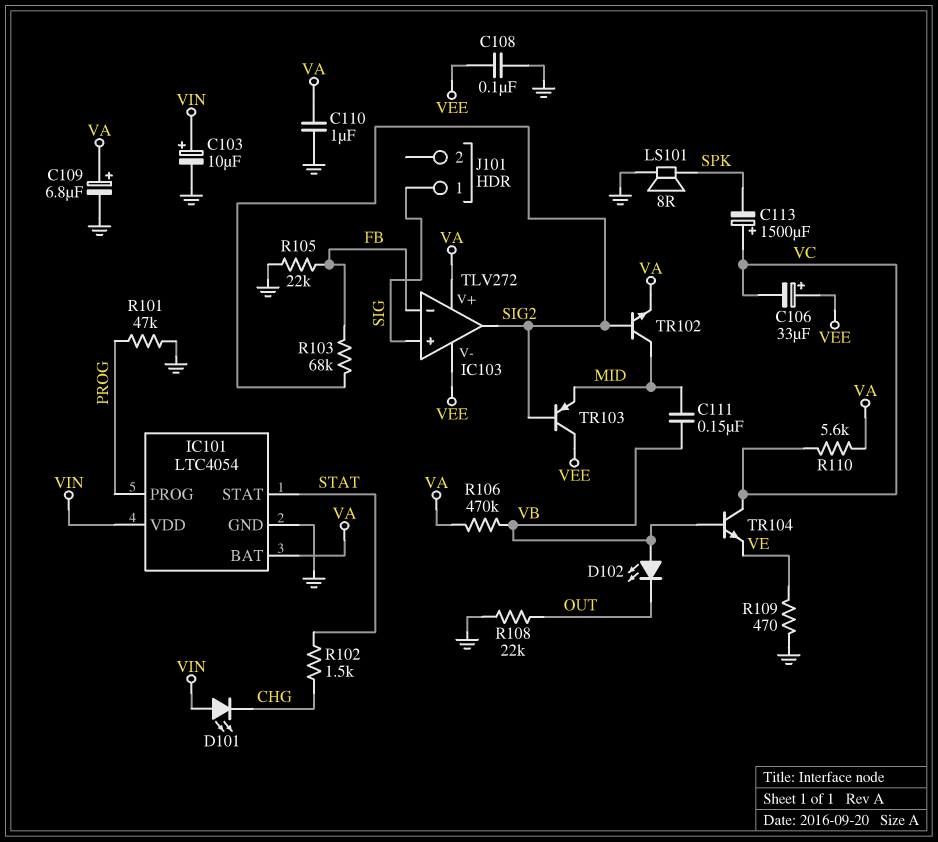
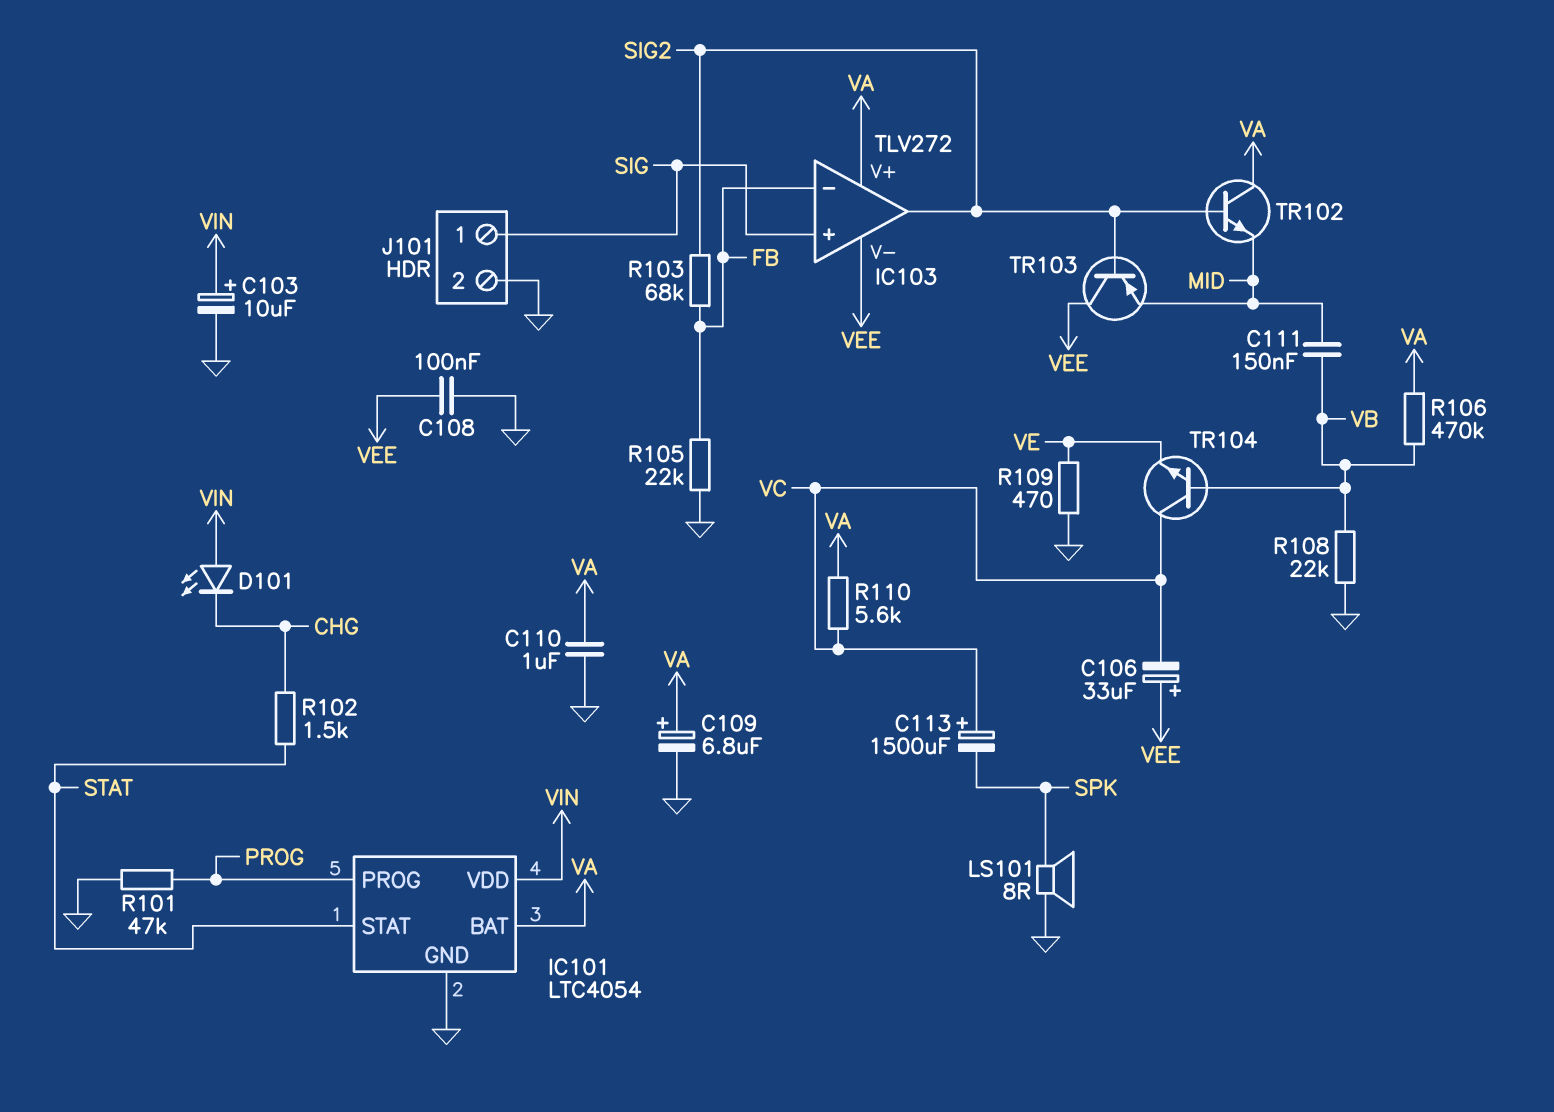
D102: LED (A VB, K OUT) -> none
J101 pin 2: none -> GND
R108: 22k (GND, OUT) -> 22k (GND, VB)
TR102: NPN (B SIG2, C MID, E VA) -> NPN (B SIG2, C VA, E MID)

